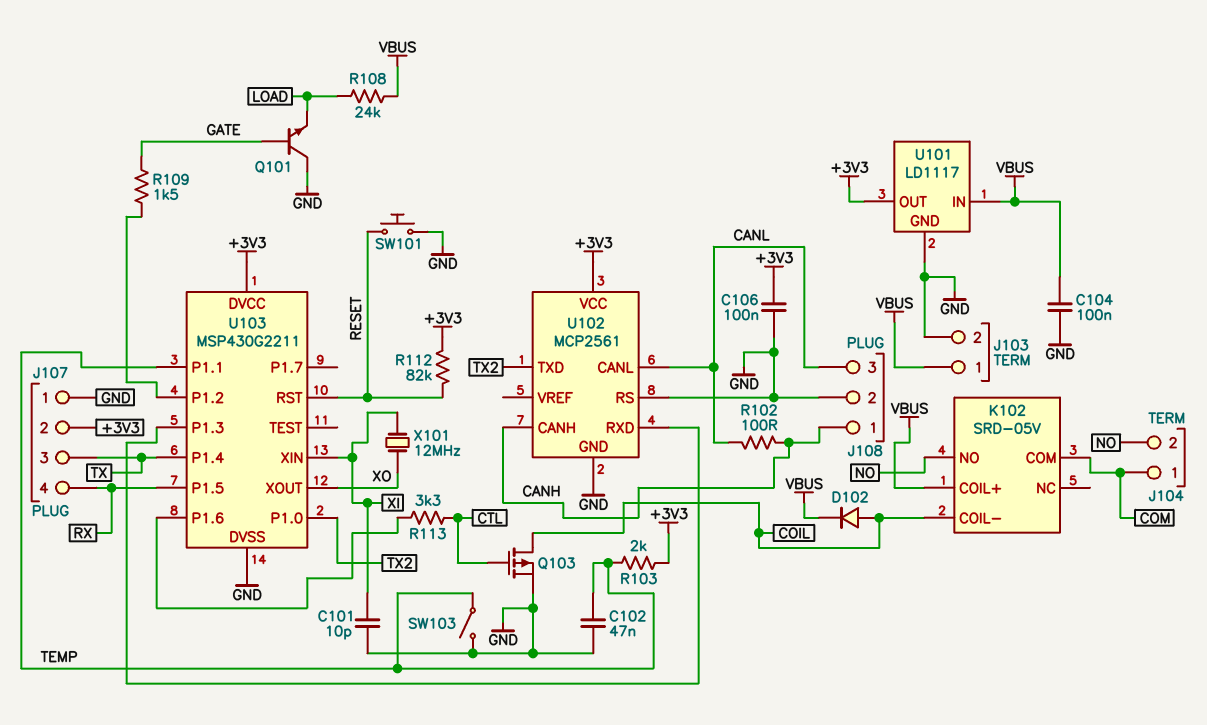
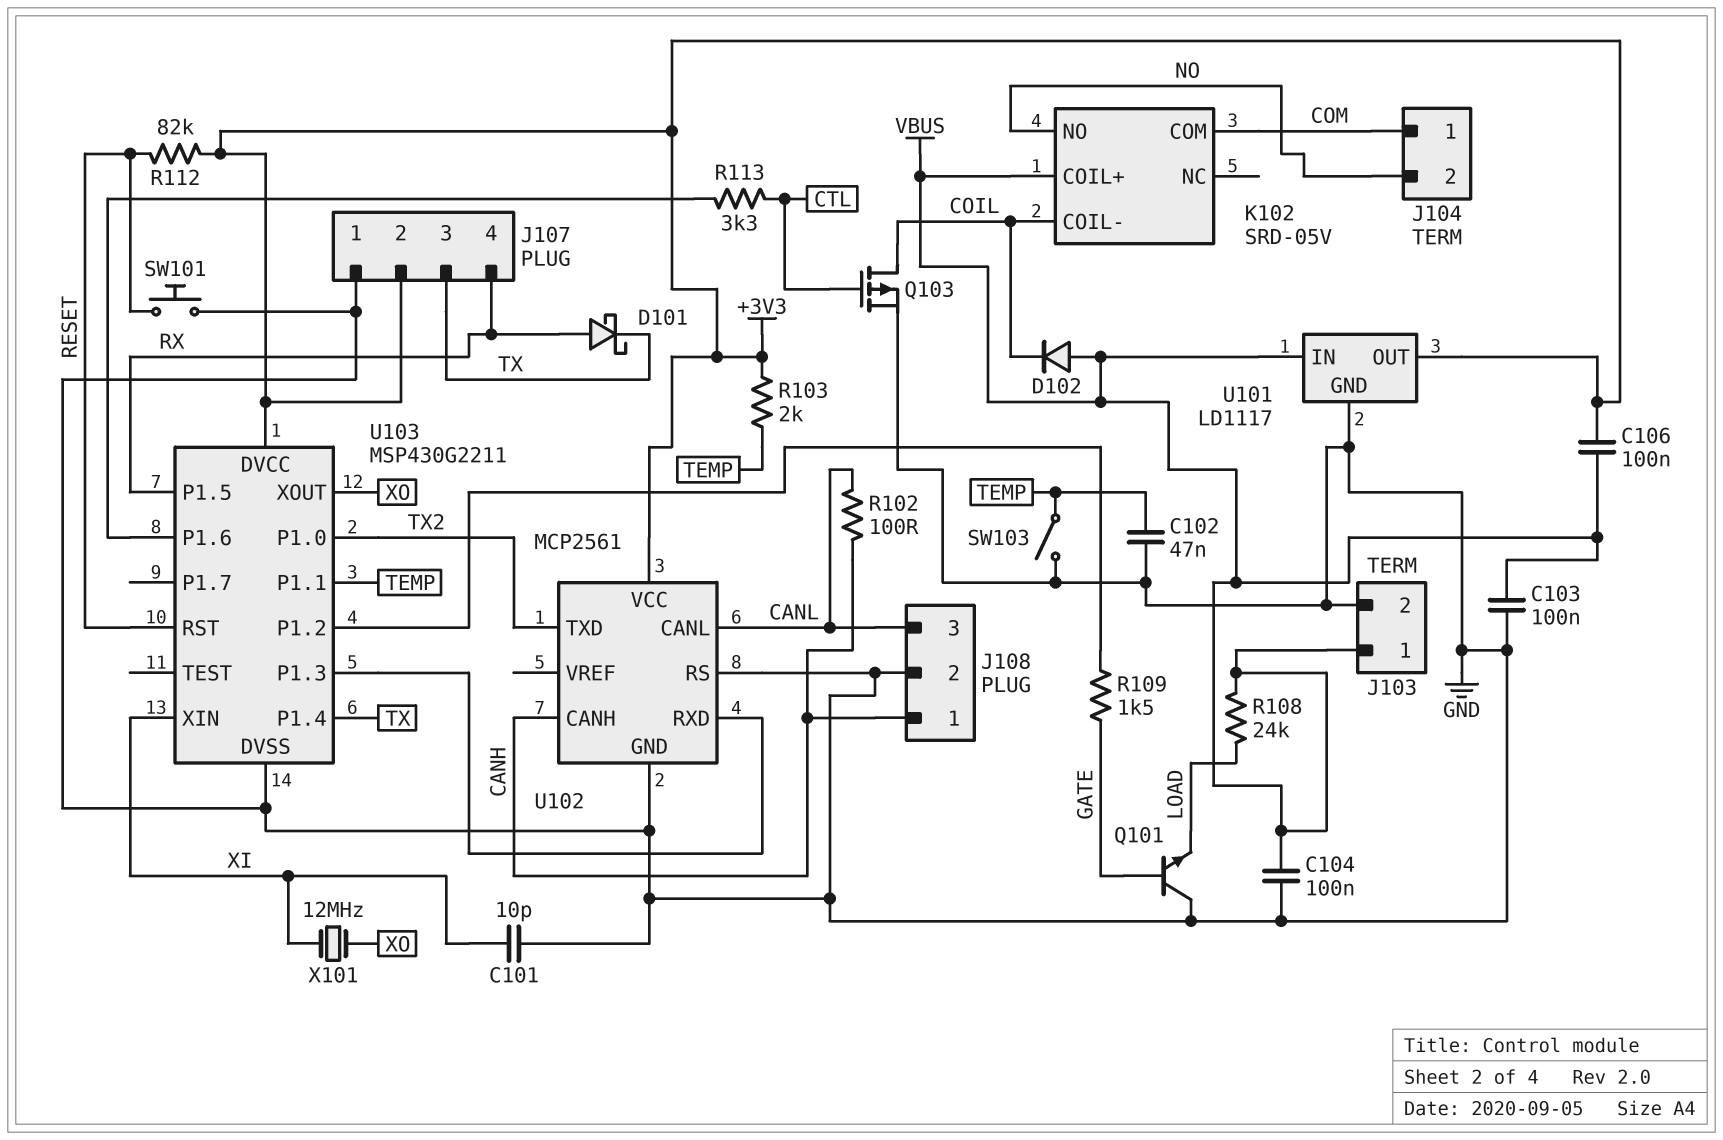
C103: none -> 100nF (GND, VBUS)
C106: 100nF (+3V3, GND) -> 100nF (+3V3, VBUS)
D101: none -> schottky (A RX, K TX)
D102: diode (A COIL, K VBUS) -> diode (A VBUS, K COIL)

